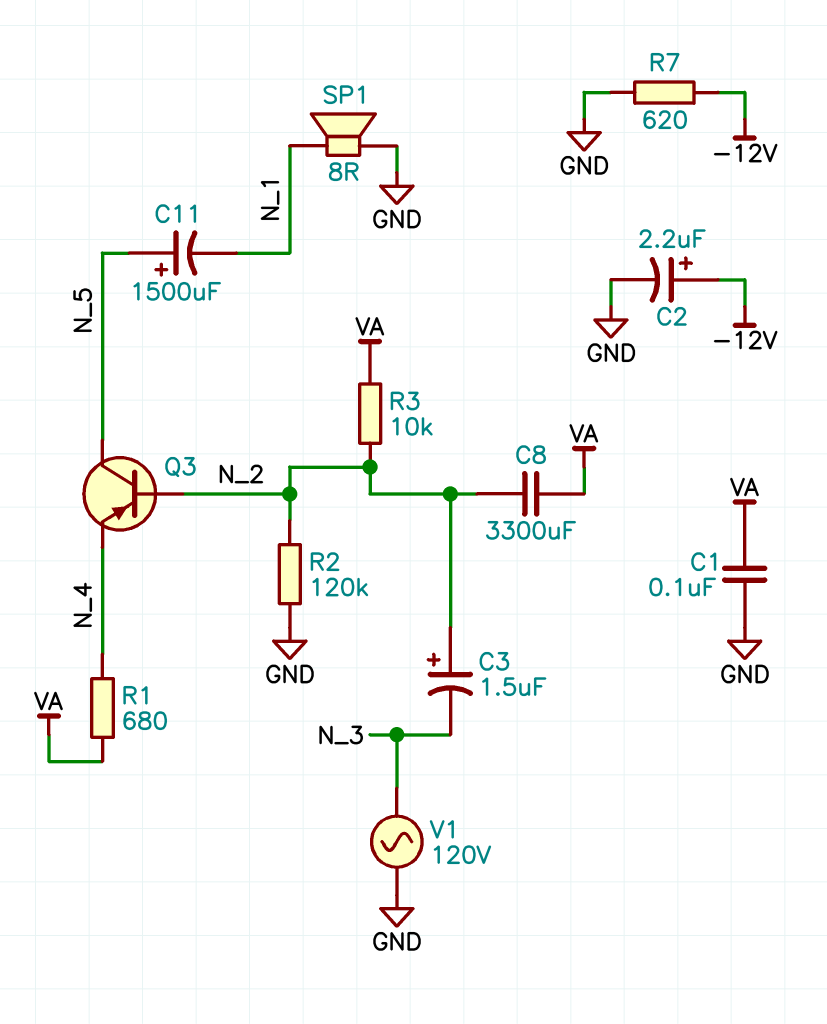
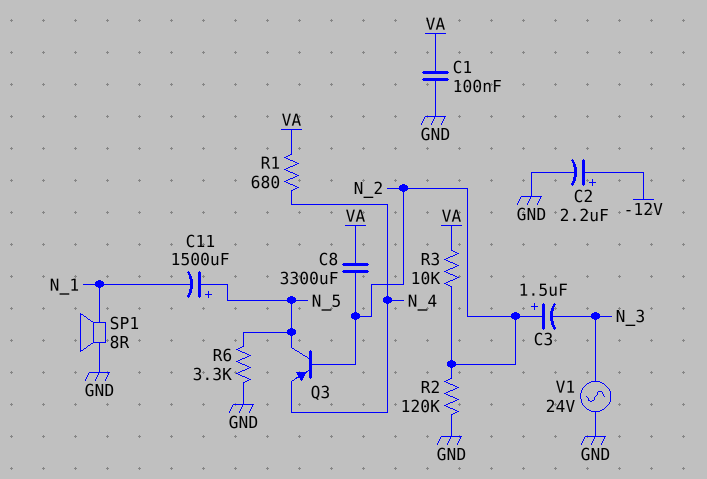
R6: none -> 3.3k (GND, N_5)
R7: 620 (-12V, GND) -> none
V1: AC 120V (GND, N_3) -> AC 24V (GND, N_3)

